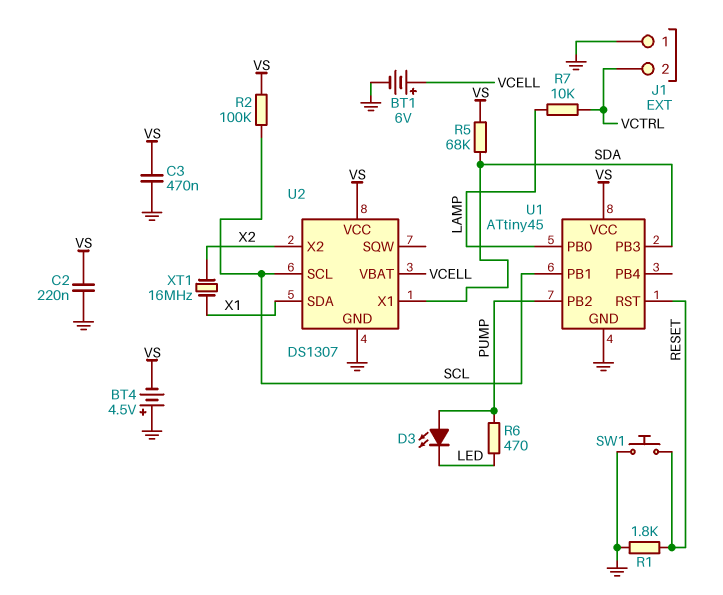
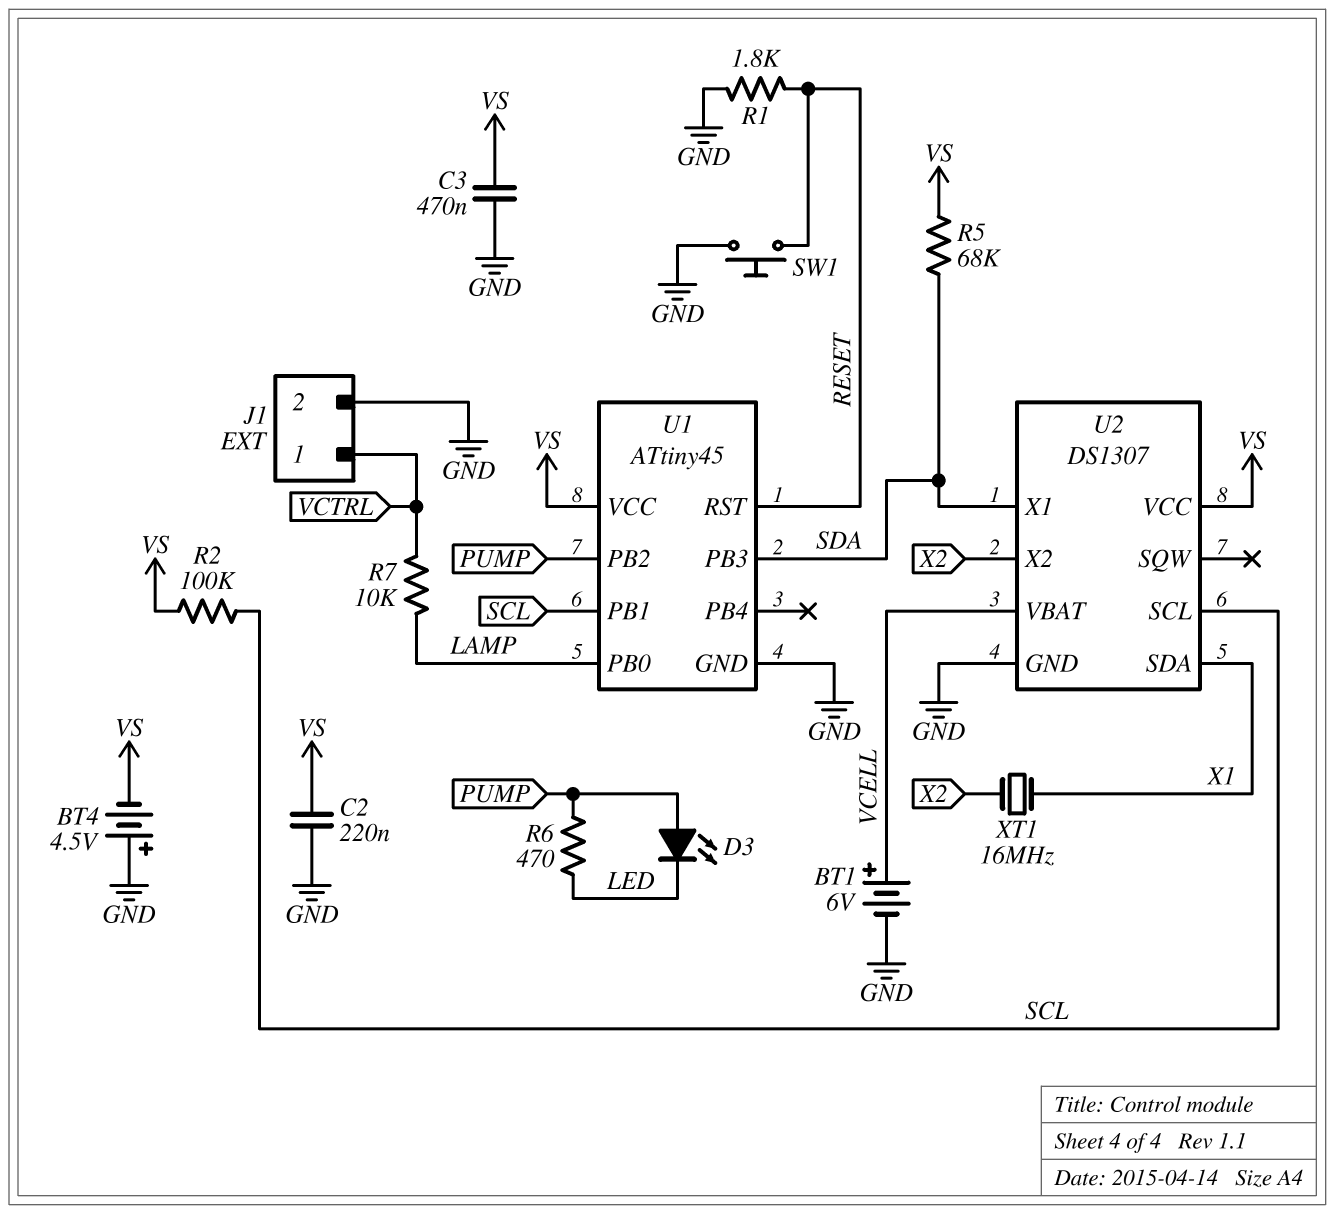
J1 pin 1: GND -> VCTRL
J1 pin 2: VCTRL -> GND

